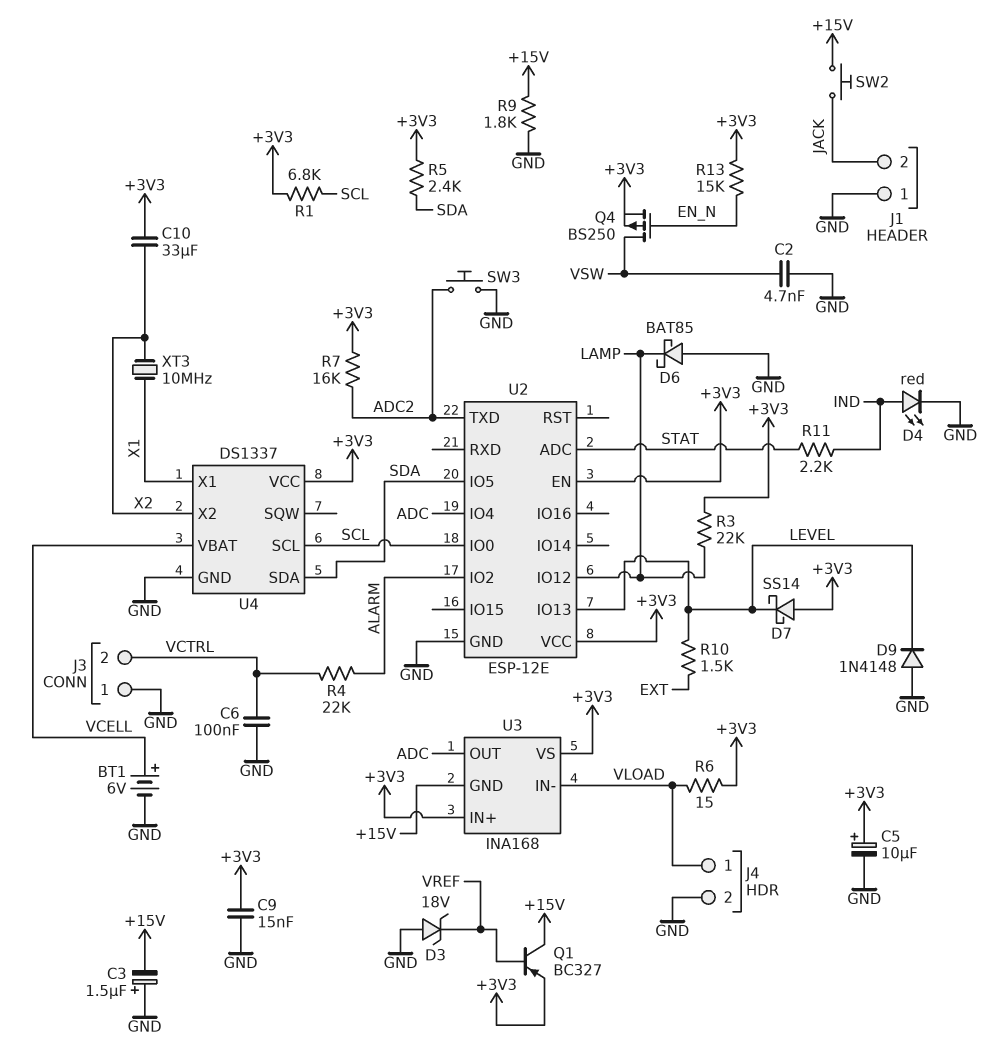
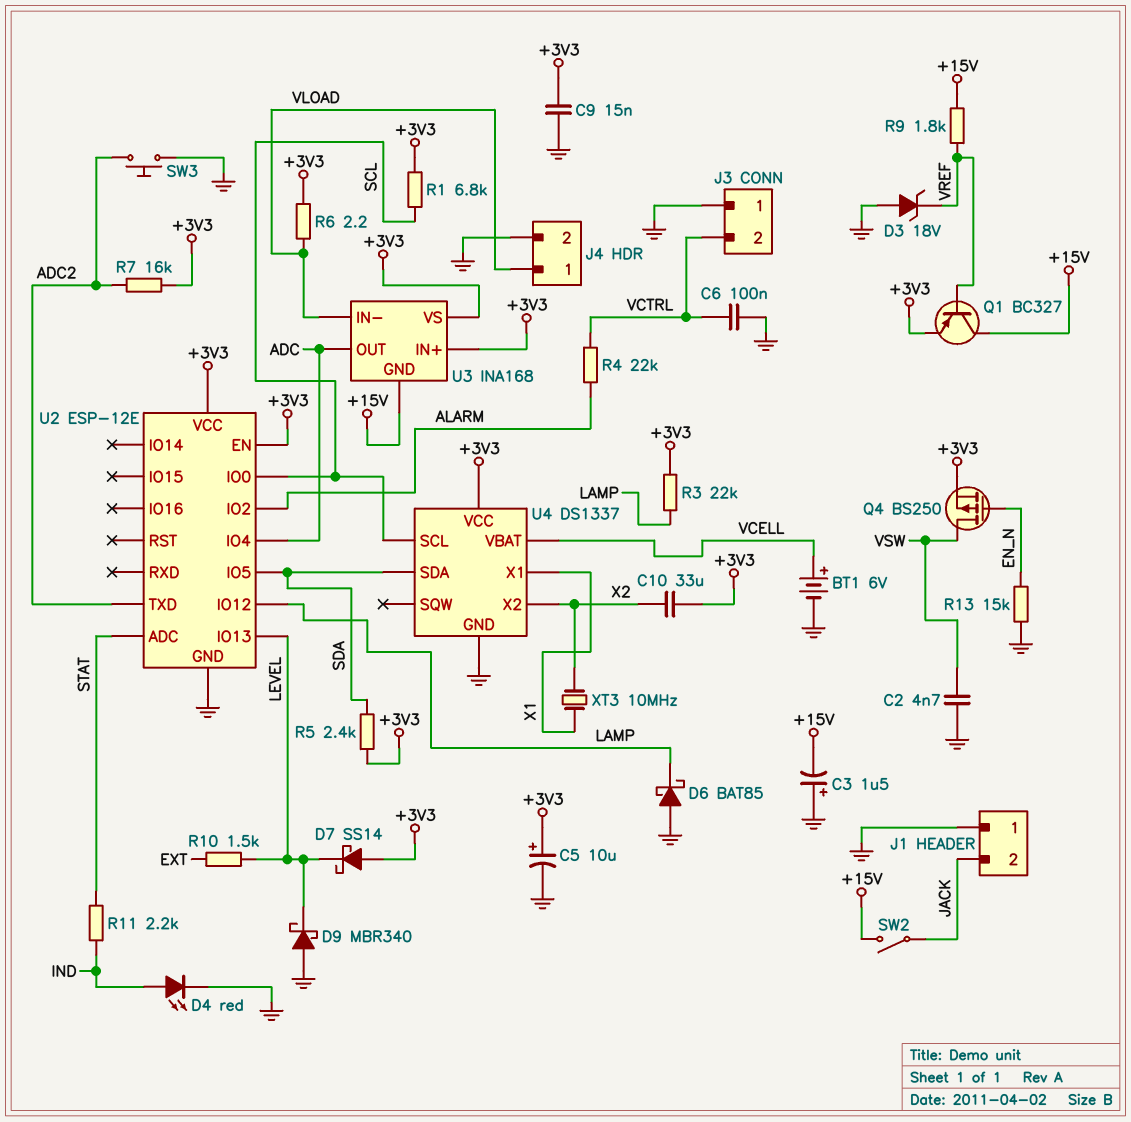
D9: diode 1N4148 (A GND, K LEVEL) -> schottky MBR340 (A GND, K LEVEL)
R6: 15 (+3V3, VLOAD) -> 2.2 (+3V3, VLOAD)
R9: 1.8k (+15V, GND) -> 1.8k (+15V, VREF)
R13: 15k (+3V3, EN_N) -> 15k (EN_N, GND)
SW2: button (+15V, JACK) -> switch (+15V, JACK)

